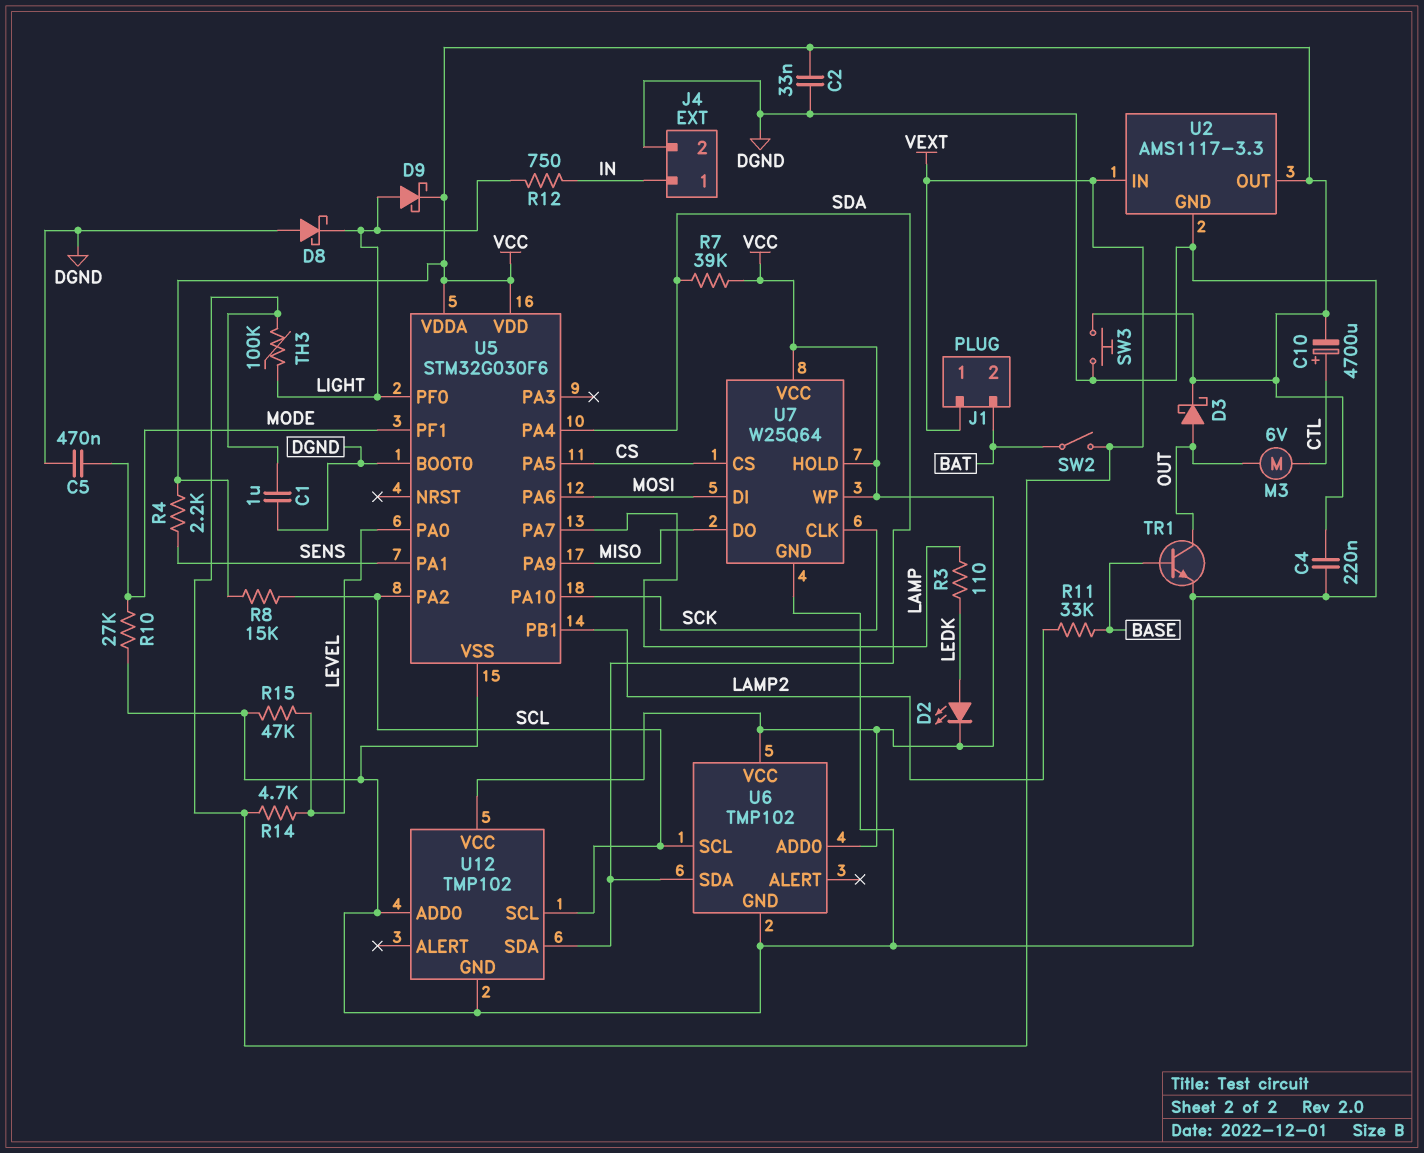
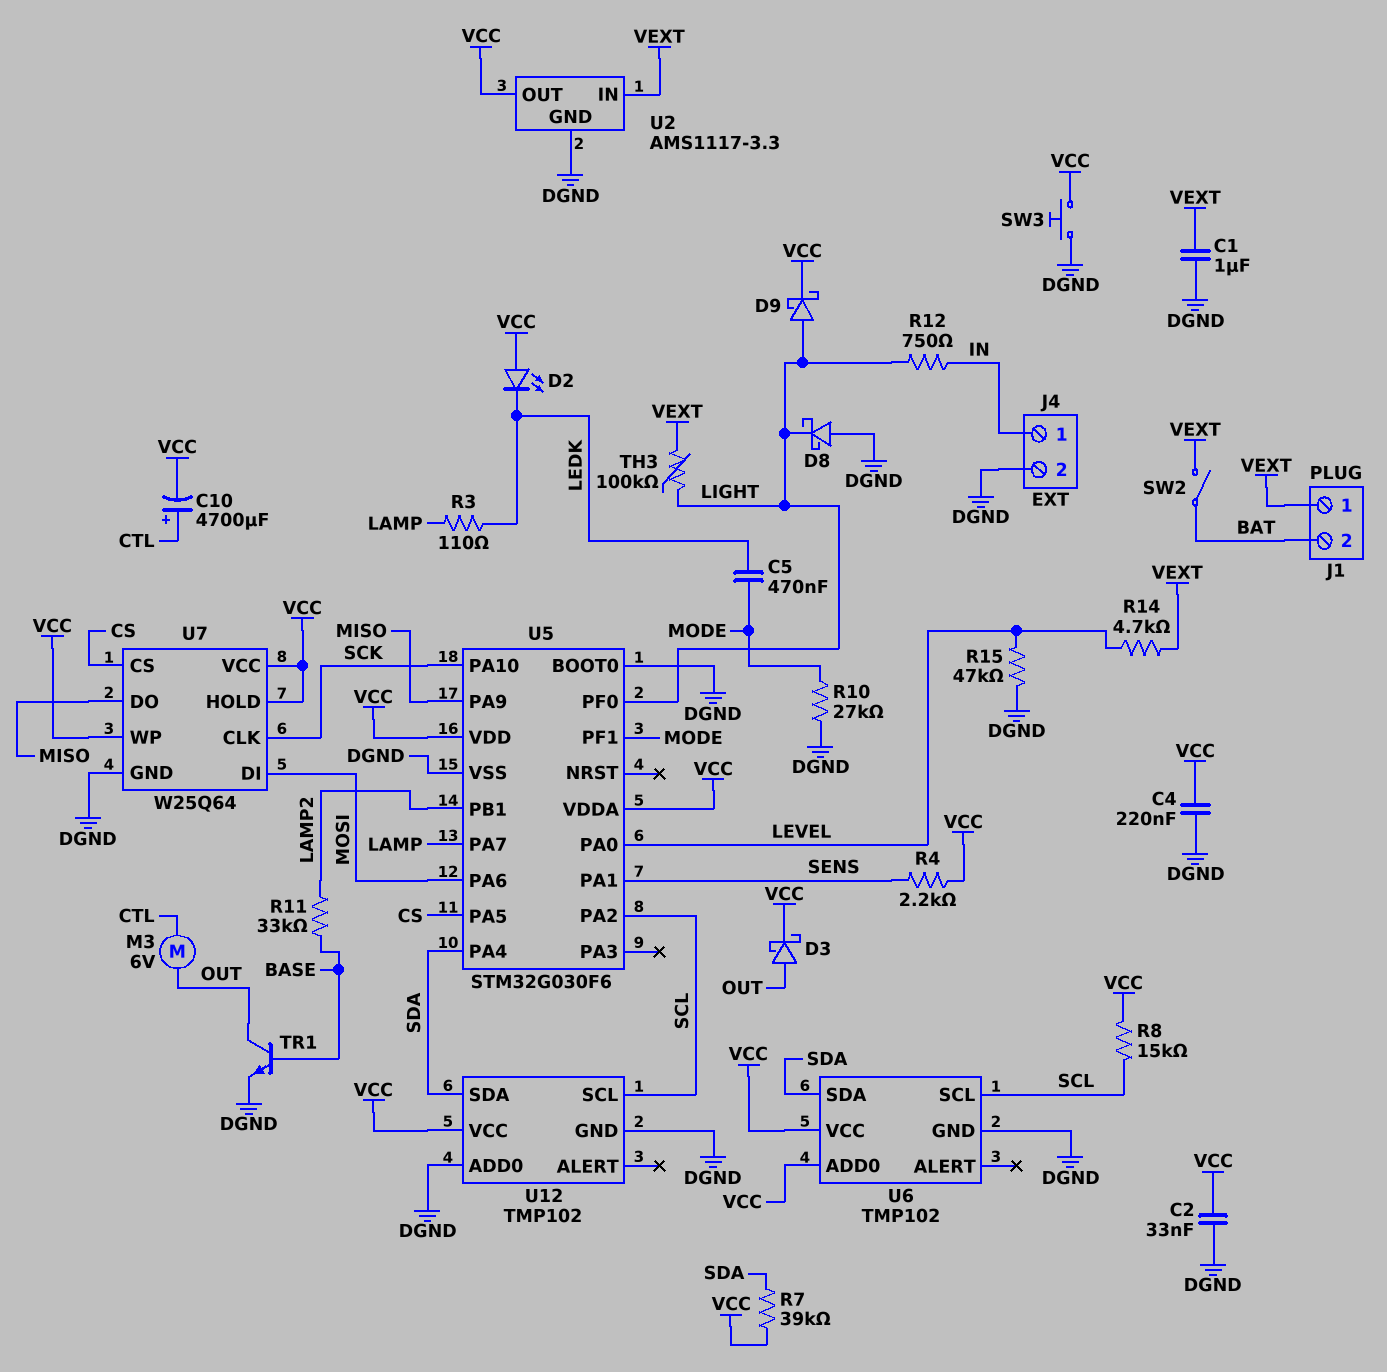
C5: 470nF (DGND, MODE) -> 470nF (LEDK, MODE)
D2: LED (A LEDK, K VCC) -> LED (A VCC, K LEDK)

